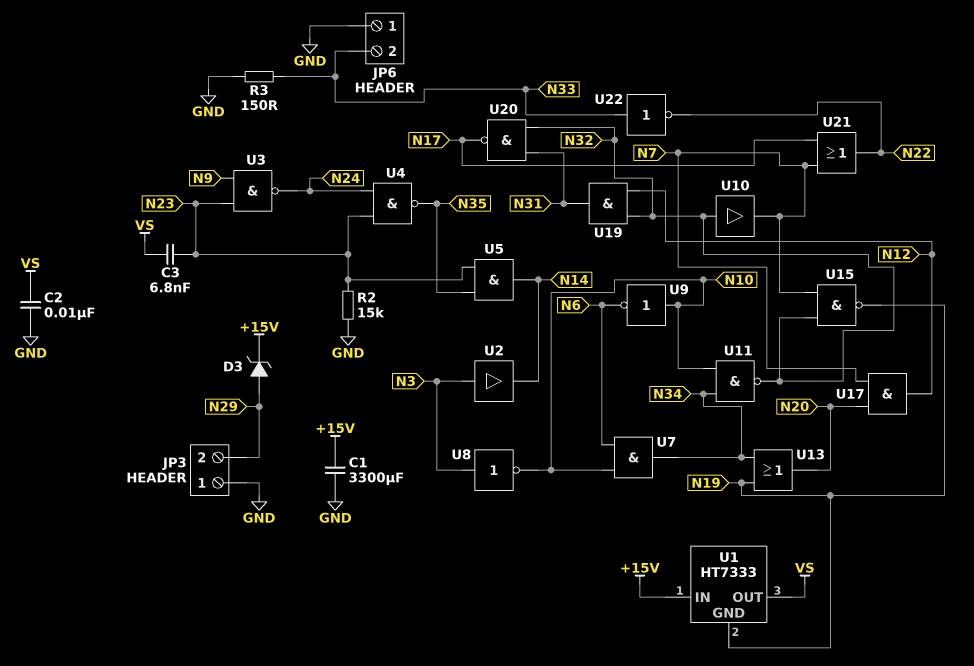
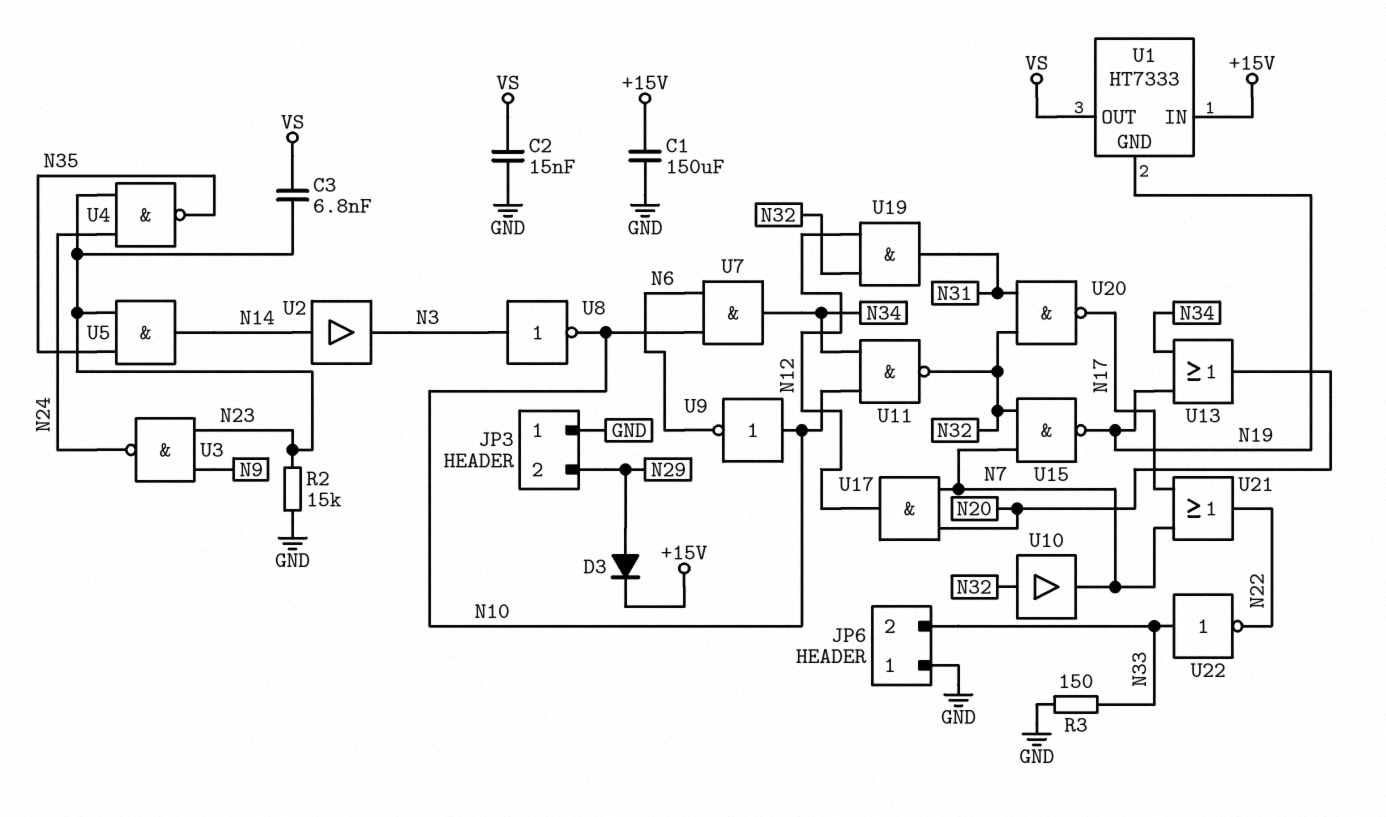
C1: 3300uF (+15V, GND) -> 150uF (+15V, GND)
C2: 10nF (GND, VS) -> 15nF (GND, VS)
D3: zener (A N29, K +15V) -> diode (A N29, K +15V)
U2: buffer (in N3, out N14) -> buffer (in N14, out N3)

